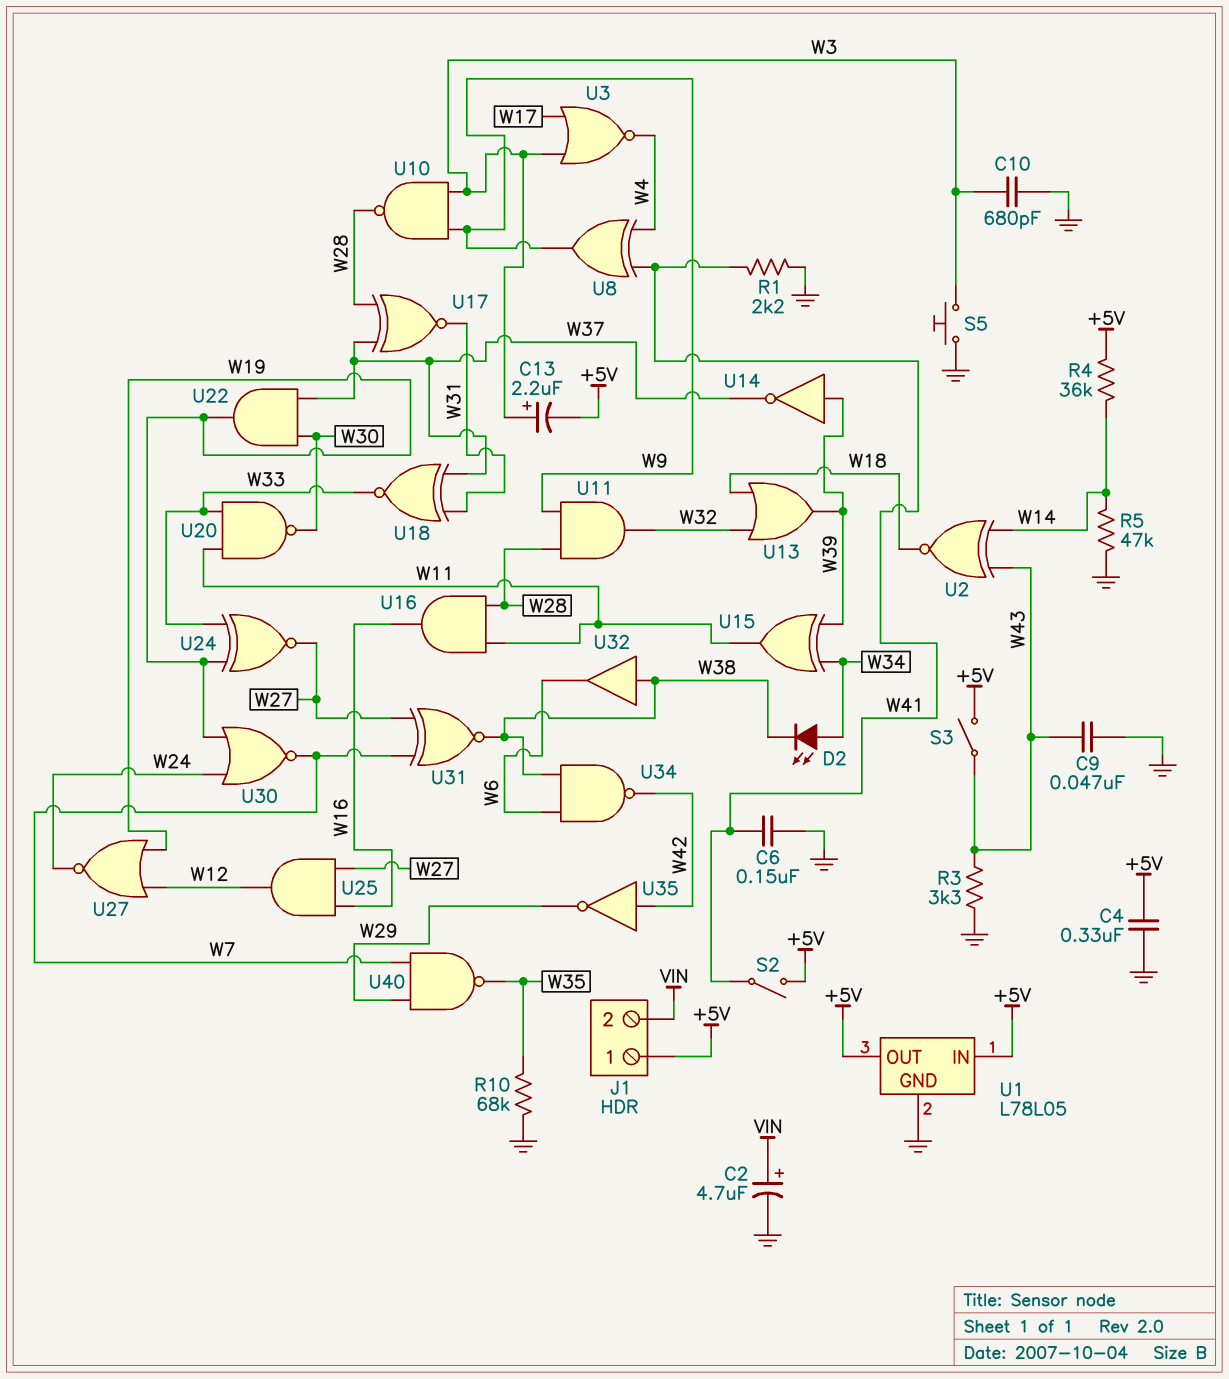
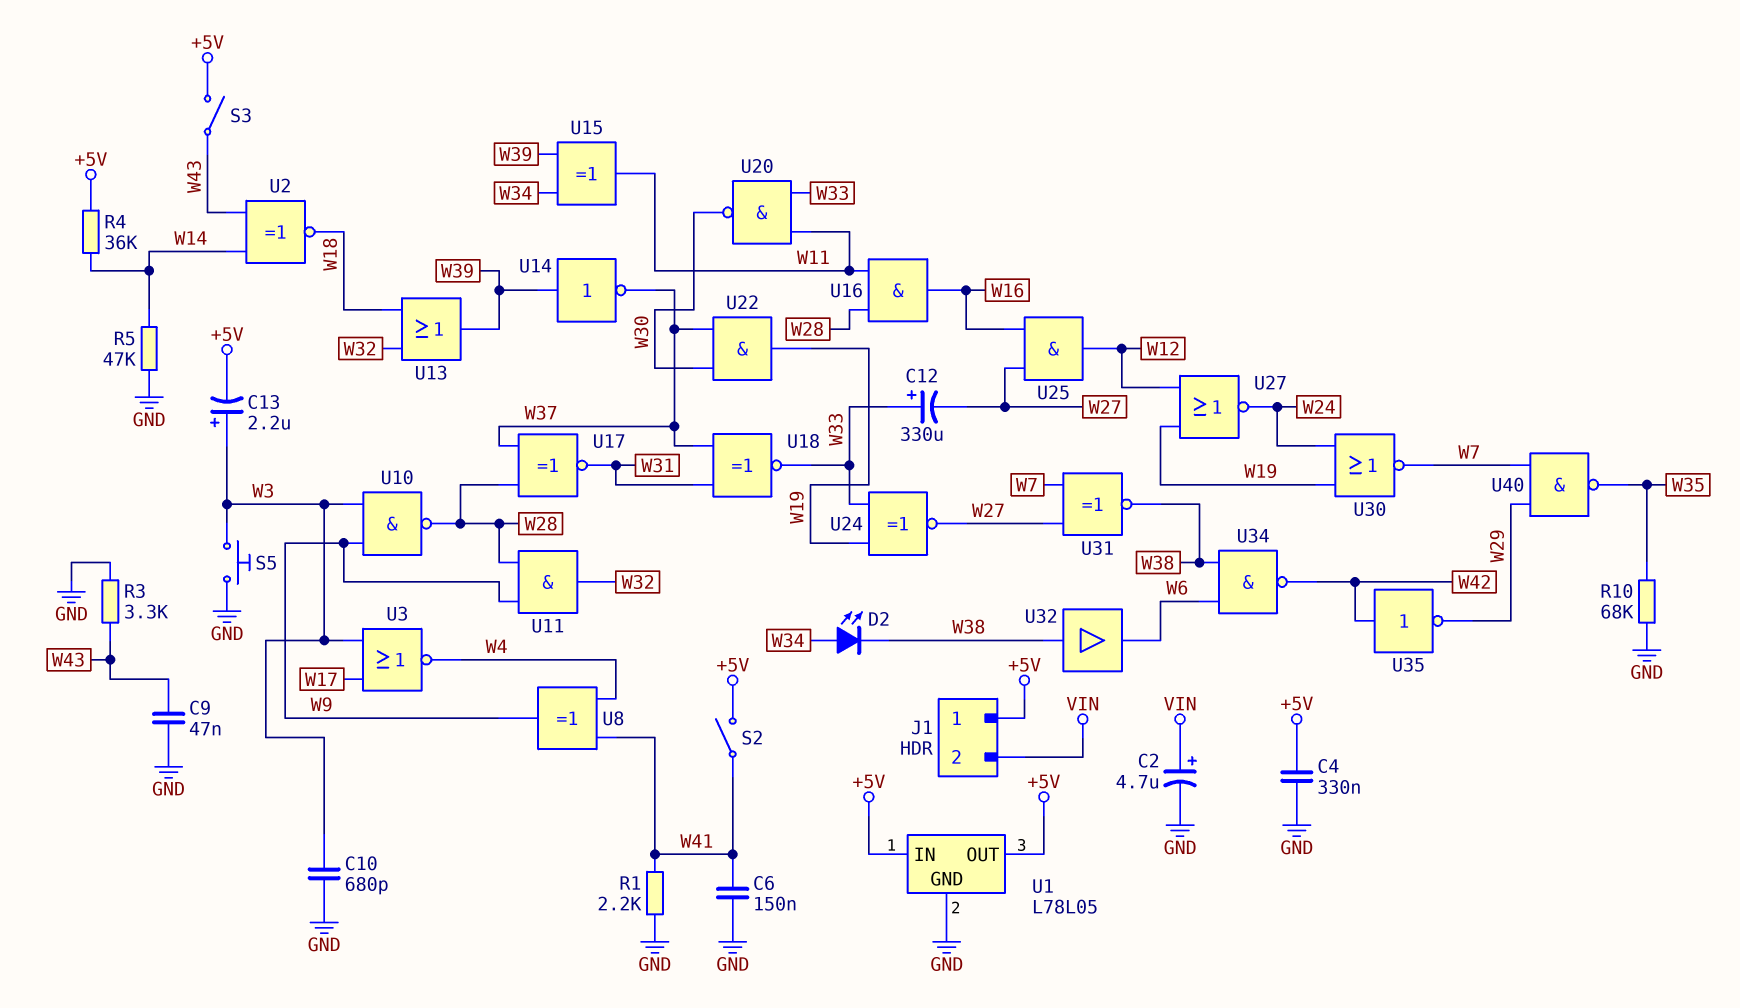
C12: none -> 330uF (plus W33, minus W27)

